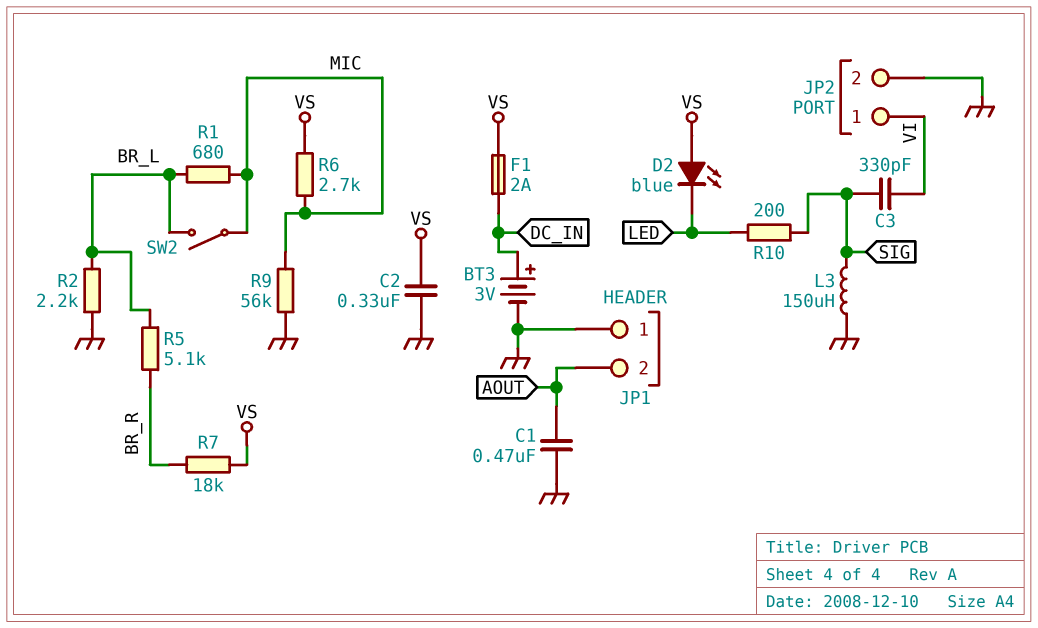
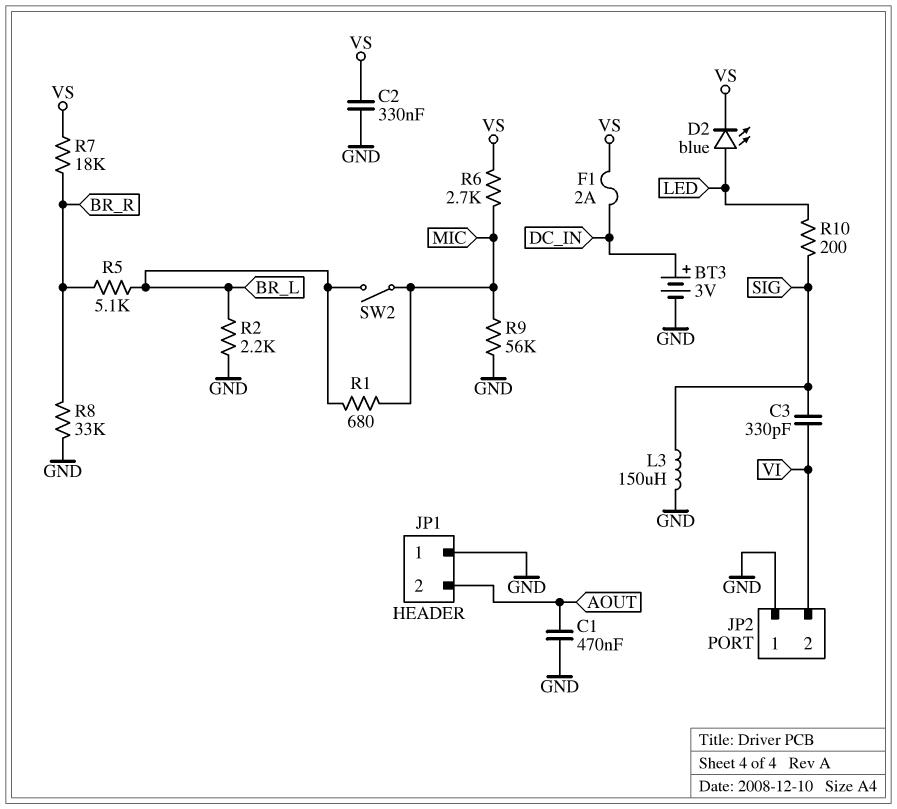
D2: LED blue (A VS, K LED) -> LED blue (A LED, K VS)
JP2 pin 1: VI -> GND
JP2 pin 2: GND -> VI
R8: none -> 33k (BR_R, GND)

